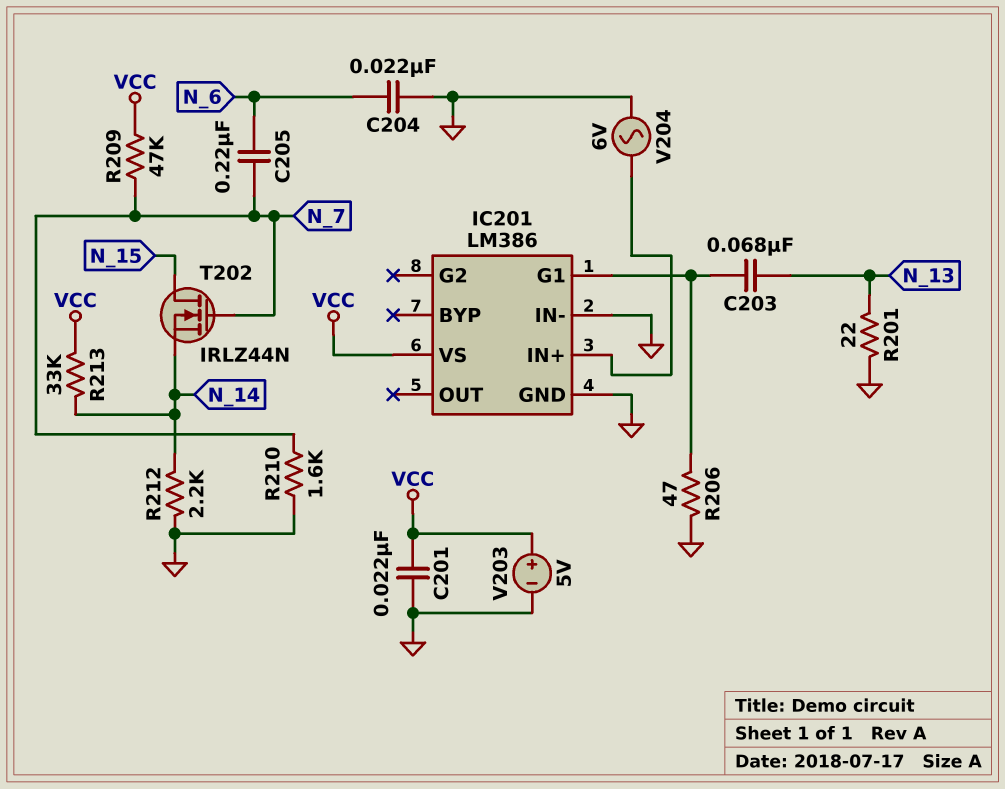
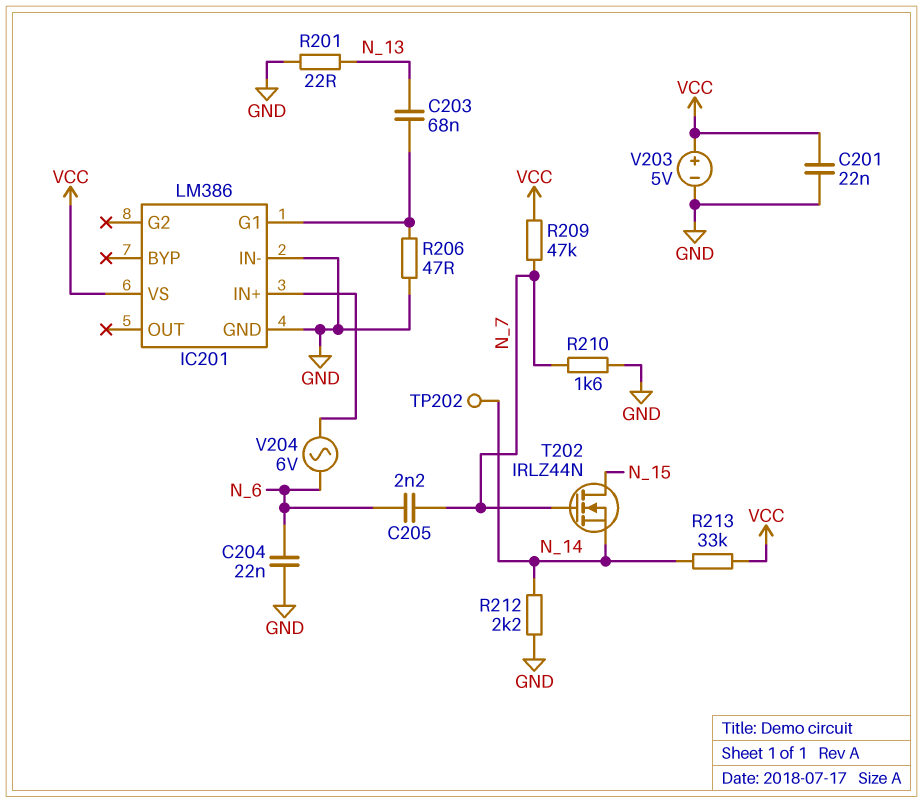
C205: 220nF (N_6, N_7) -> 2.2nF (N_6, N_7)
TP202: none -> test point (N_14)
V204: AC 6V (GND, IC201/IN+) -> AC 6V (IC201/IN+, N_6)

